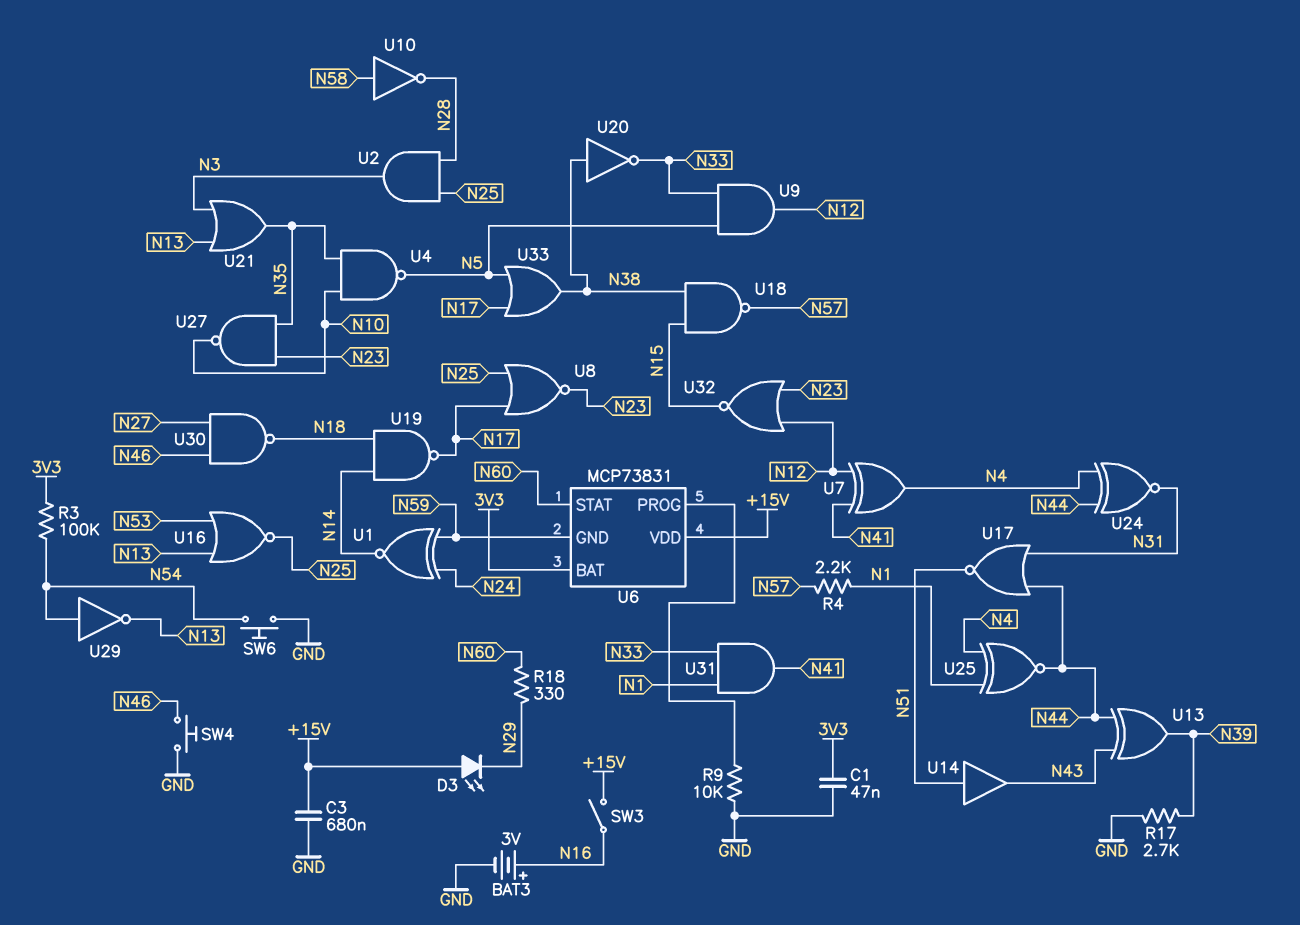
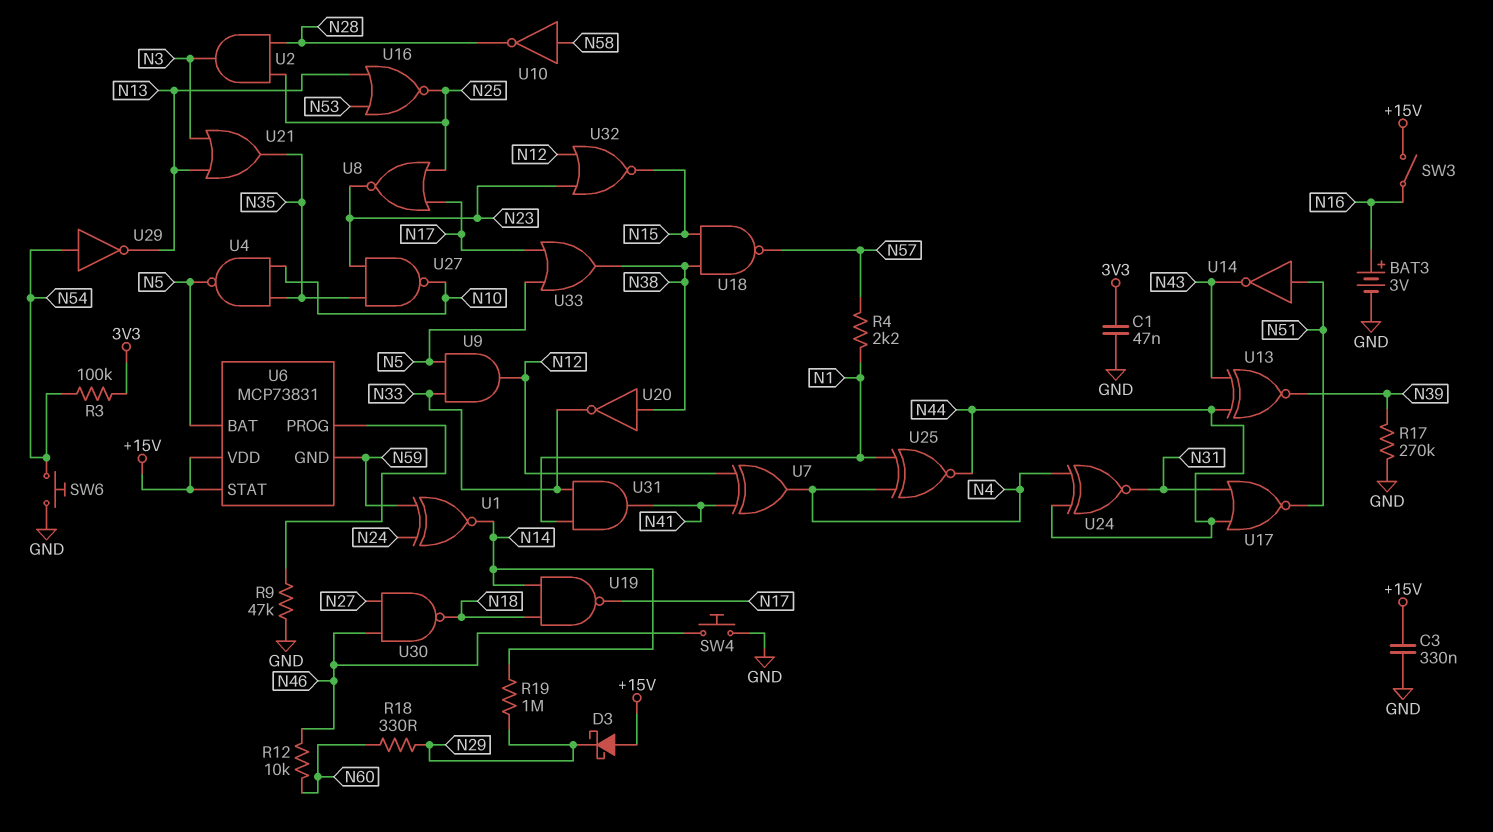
C3: 680nF (+15V, GND) -> 330nF (+15V, GND)
D3: LED (A +15V, K N29) -> schottky (A +15V, K N29)
R9: 10k (GND, U6/PROG) -> 47k (GND, U6/PROG)
R12: none -> 10k (N46, N60)
R17: 2.7k (GND, N39) -> 270k (GND, N39)
R19: none -> 1M (N14, N29)
U6 pin BAT: 3V3 -> N5
U6 pin STAT: N60 -> +15V
U13: XOR (in N43, in N44, out N39) -> XNOR (in N43, in N44, out N39)
U14: buffer (in N51, out N43) -> NOT (in N51, out N43)

